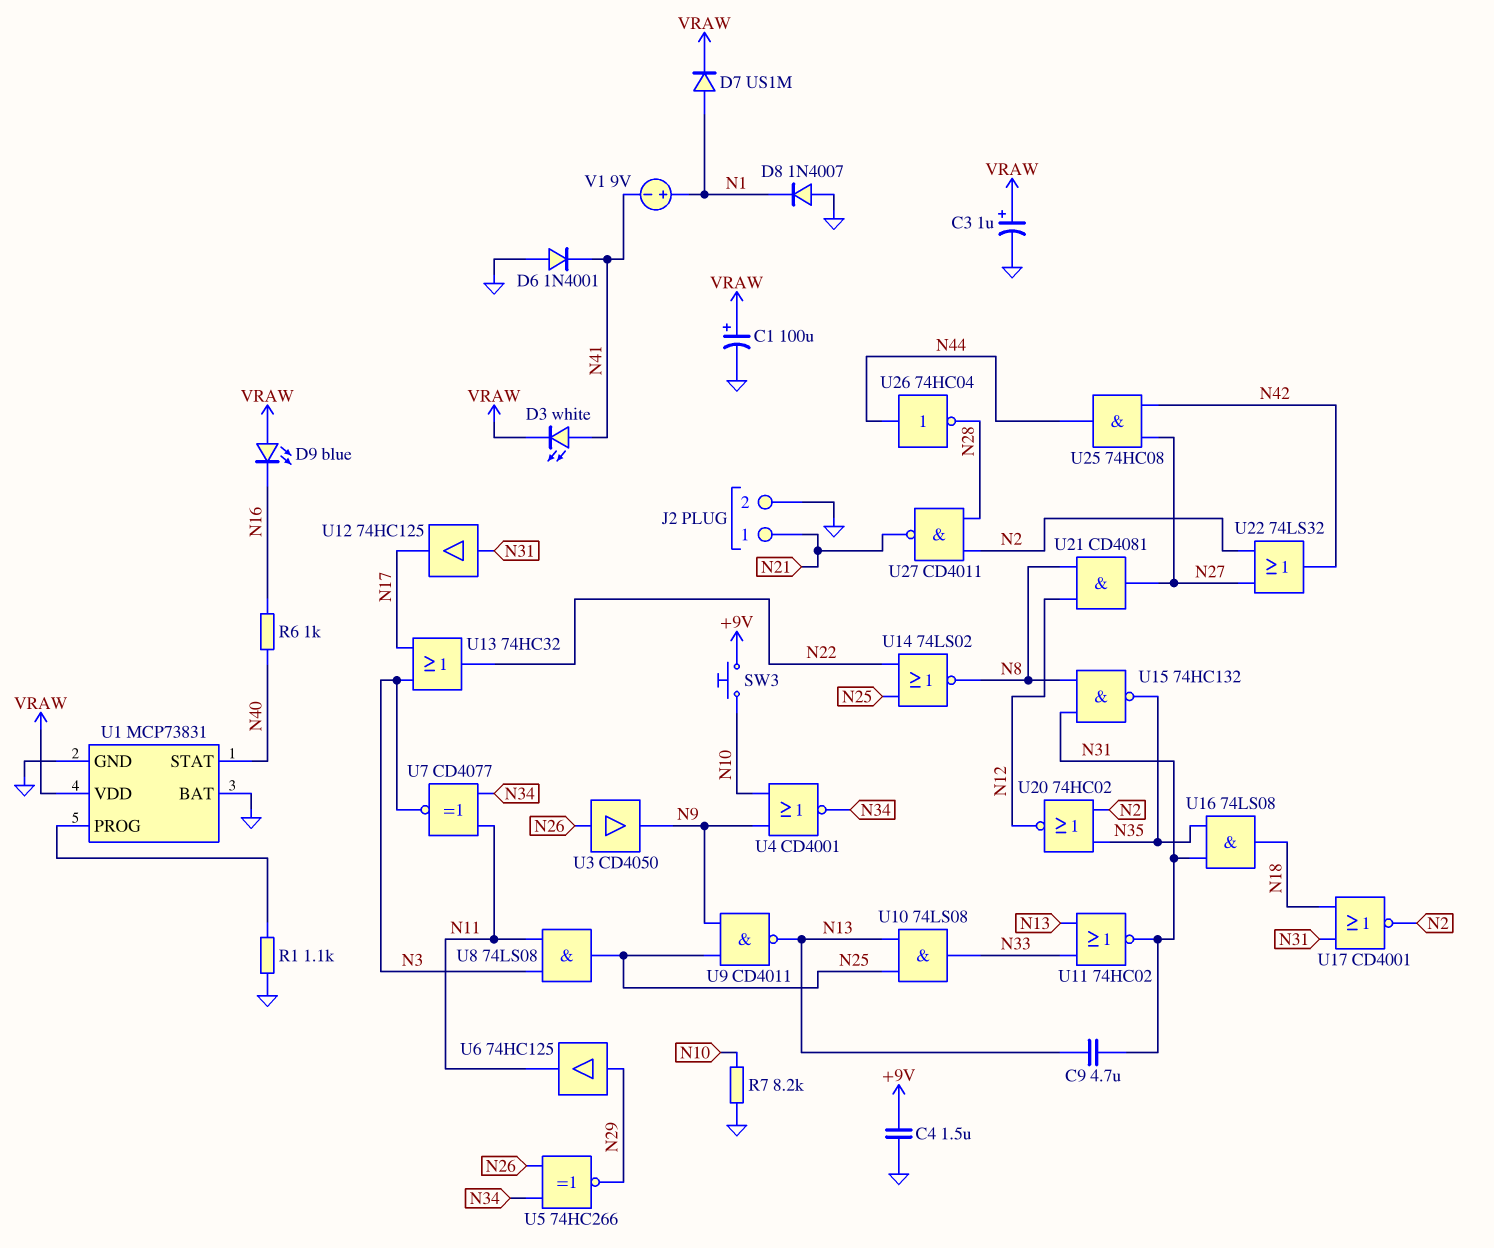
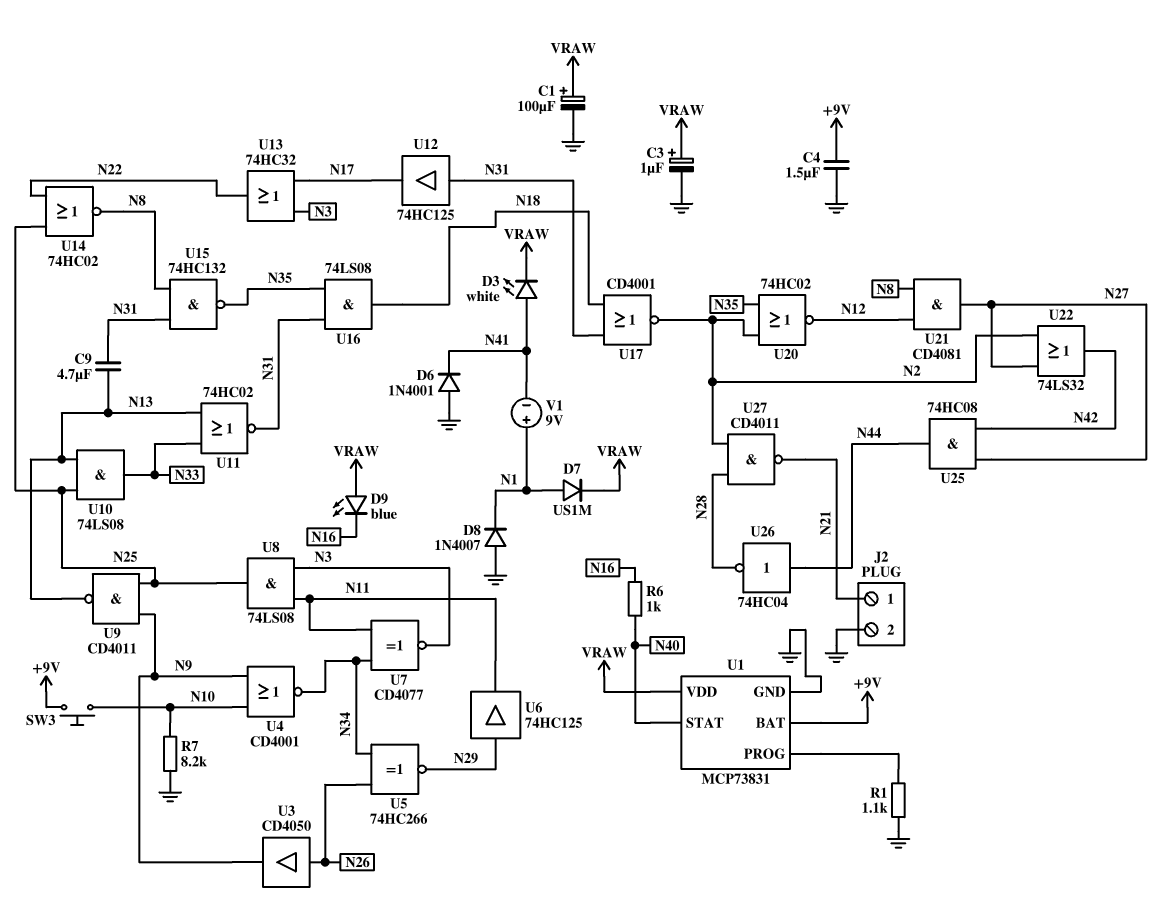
U1 pin BAT: GND -> +9V
U14: NOR 74LS02 (in N22, in N25, out N8) -> NOR 74HC02 (in N22, in N25, out N8)

